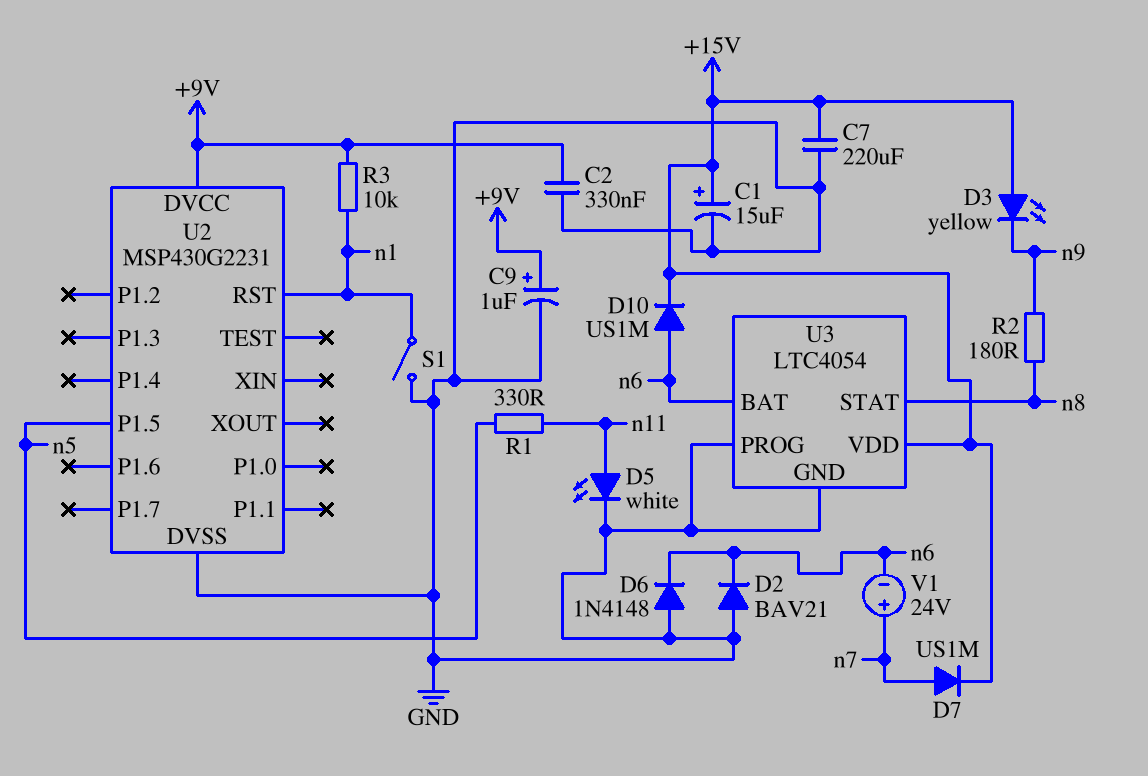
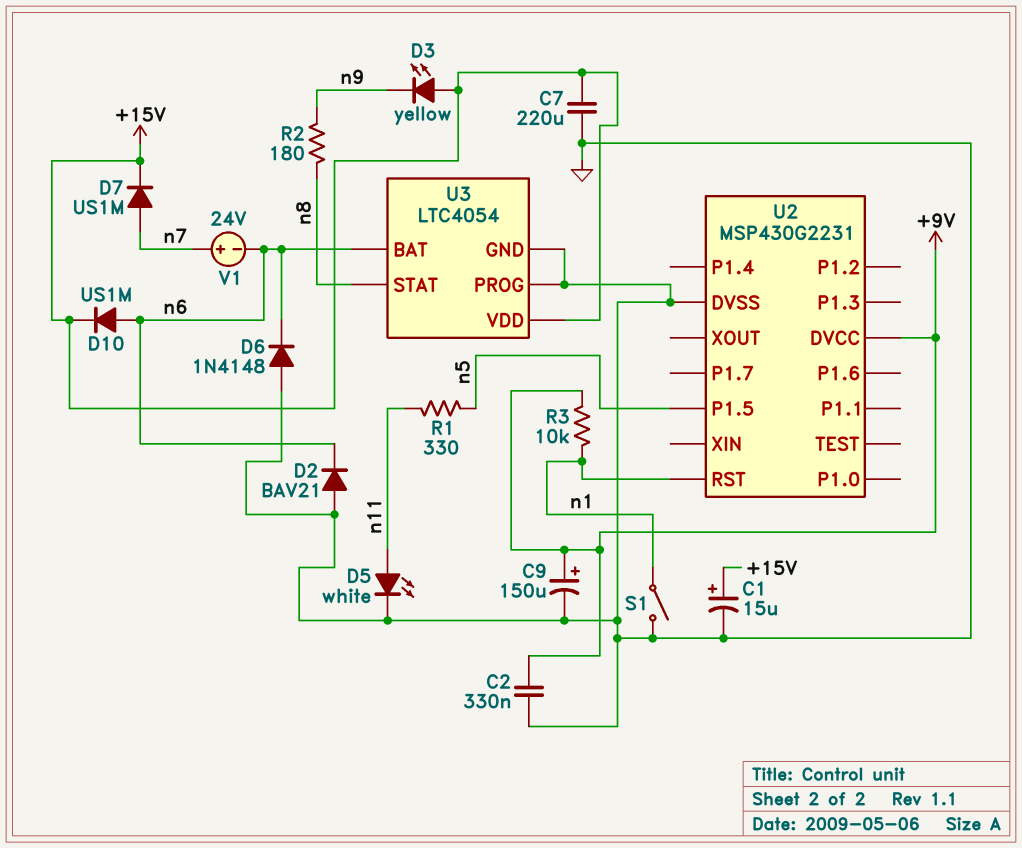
C9: 1uF (plus +9V, minus GND) -> 150uF (plus +9V, minus GND)

